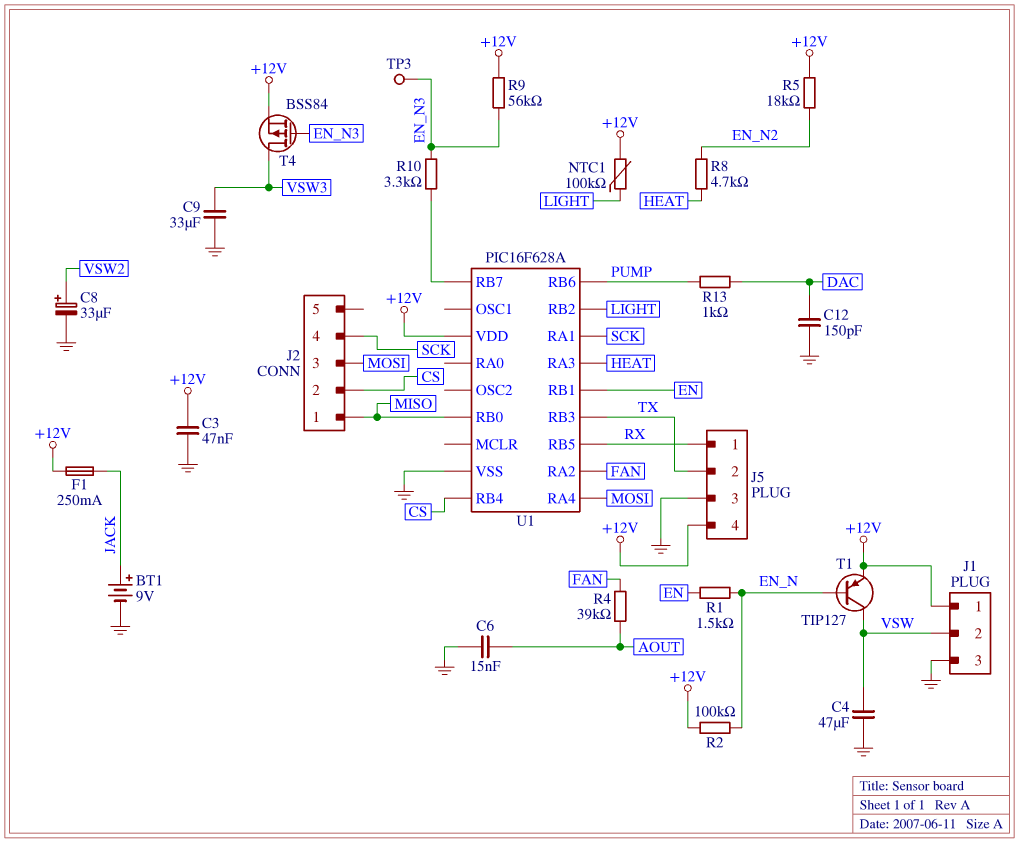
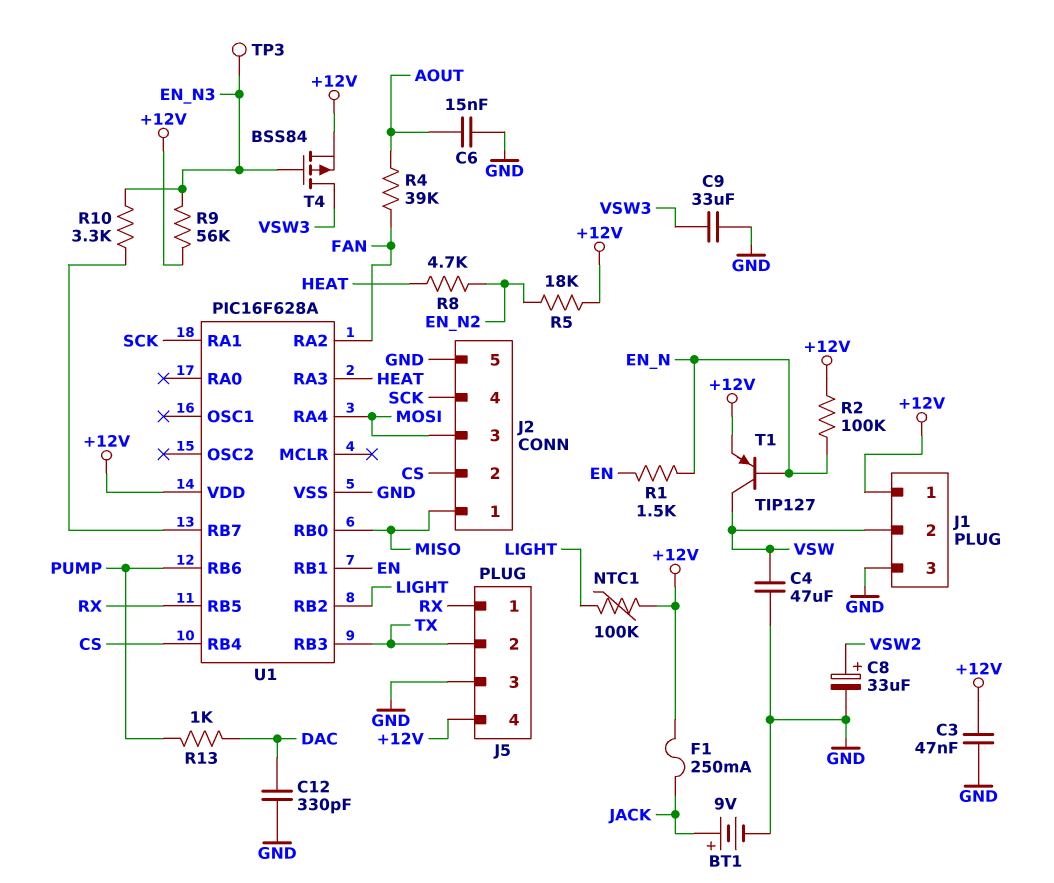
C12: 150pF (DAC, GND) -> 330pF (DAC, GND)
J2 pin 5: none -> GND

